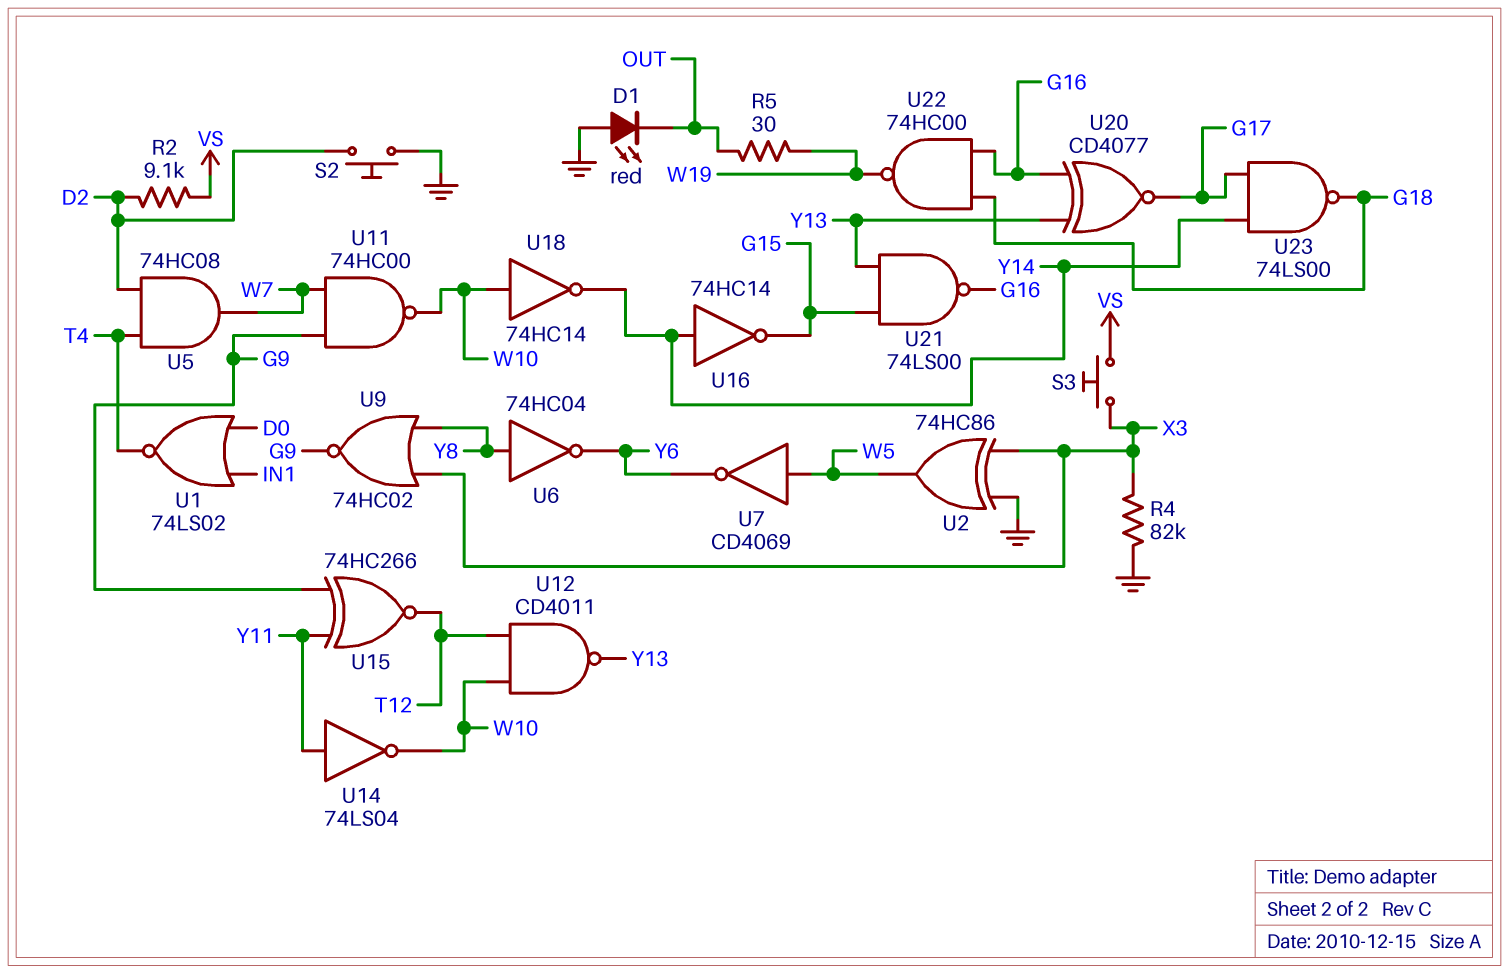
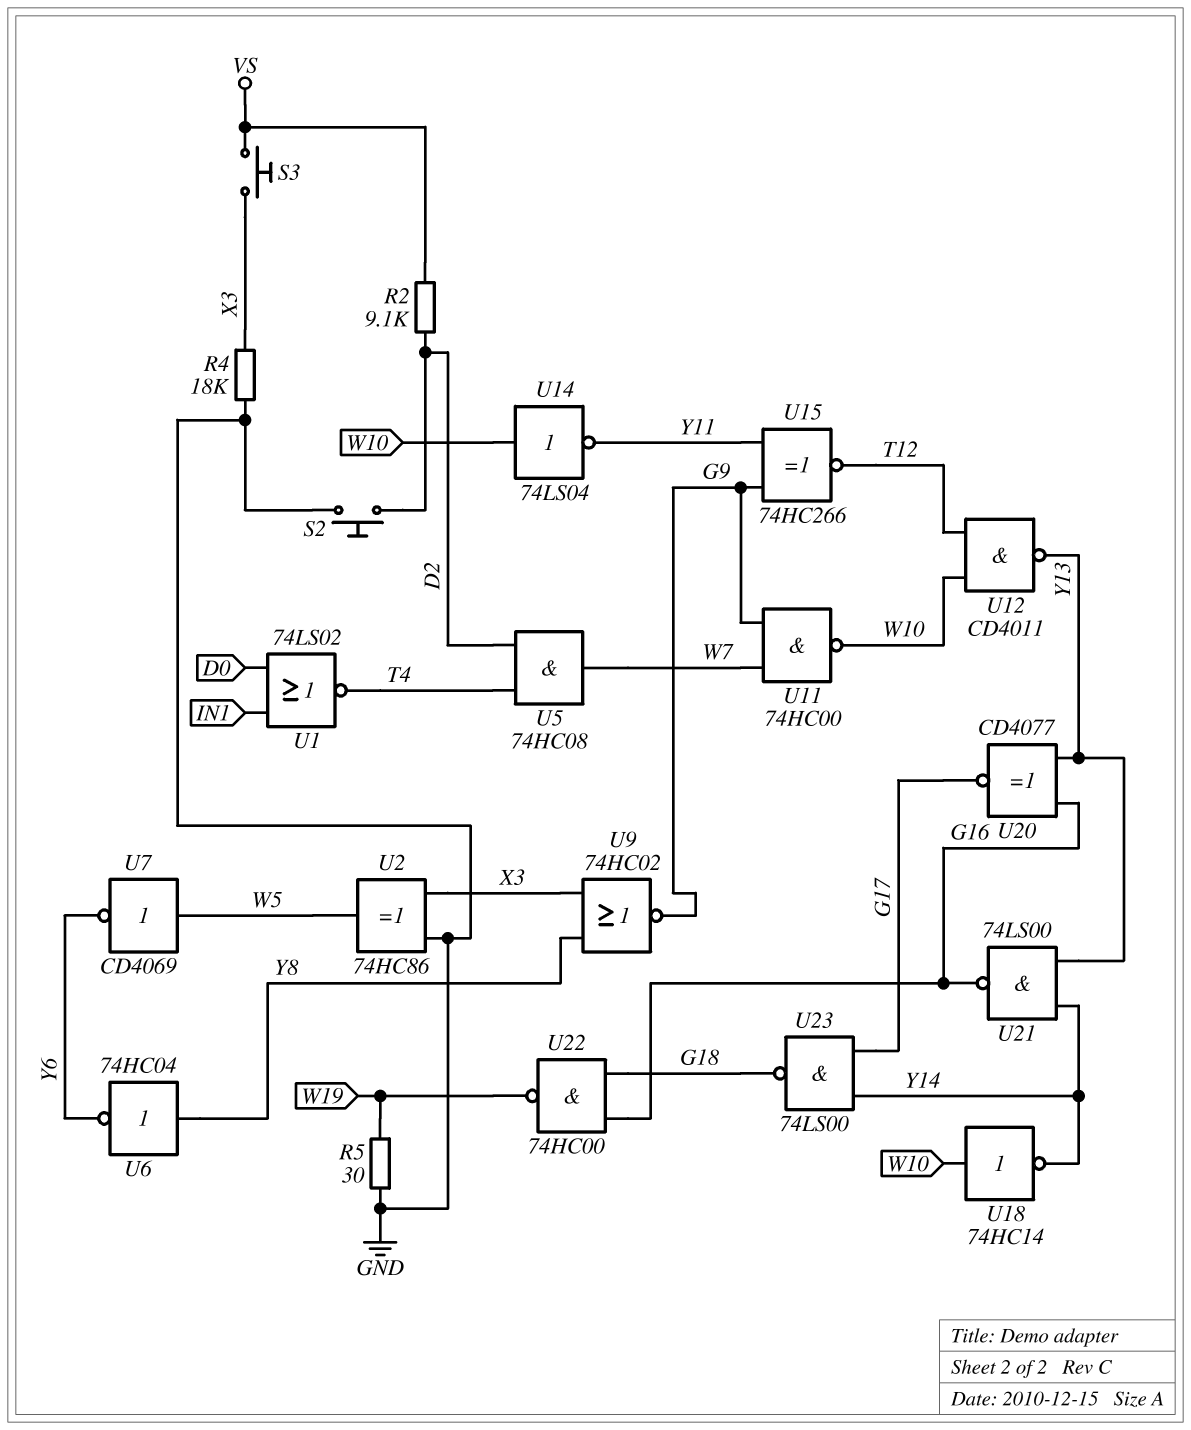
D1: LED red (A GND, K OUT) -> none
R4: 82k (GND, X3) -> 18k (GND, X3)
R5: 30 (OUT, W19) -> 30 (GND, W19)
U14: NOT 74LS04 (in Y11, out W10) -> NOT 74LS04 (in W10, out Y11)
U16: NOT 74HC14 (in Y14, out G15) -> none
U21: NAND 74LS00 (in G15, in Y13, out G16) -> NAND 74LS00 (in Y13, in Y14, out G16)

